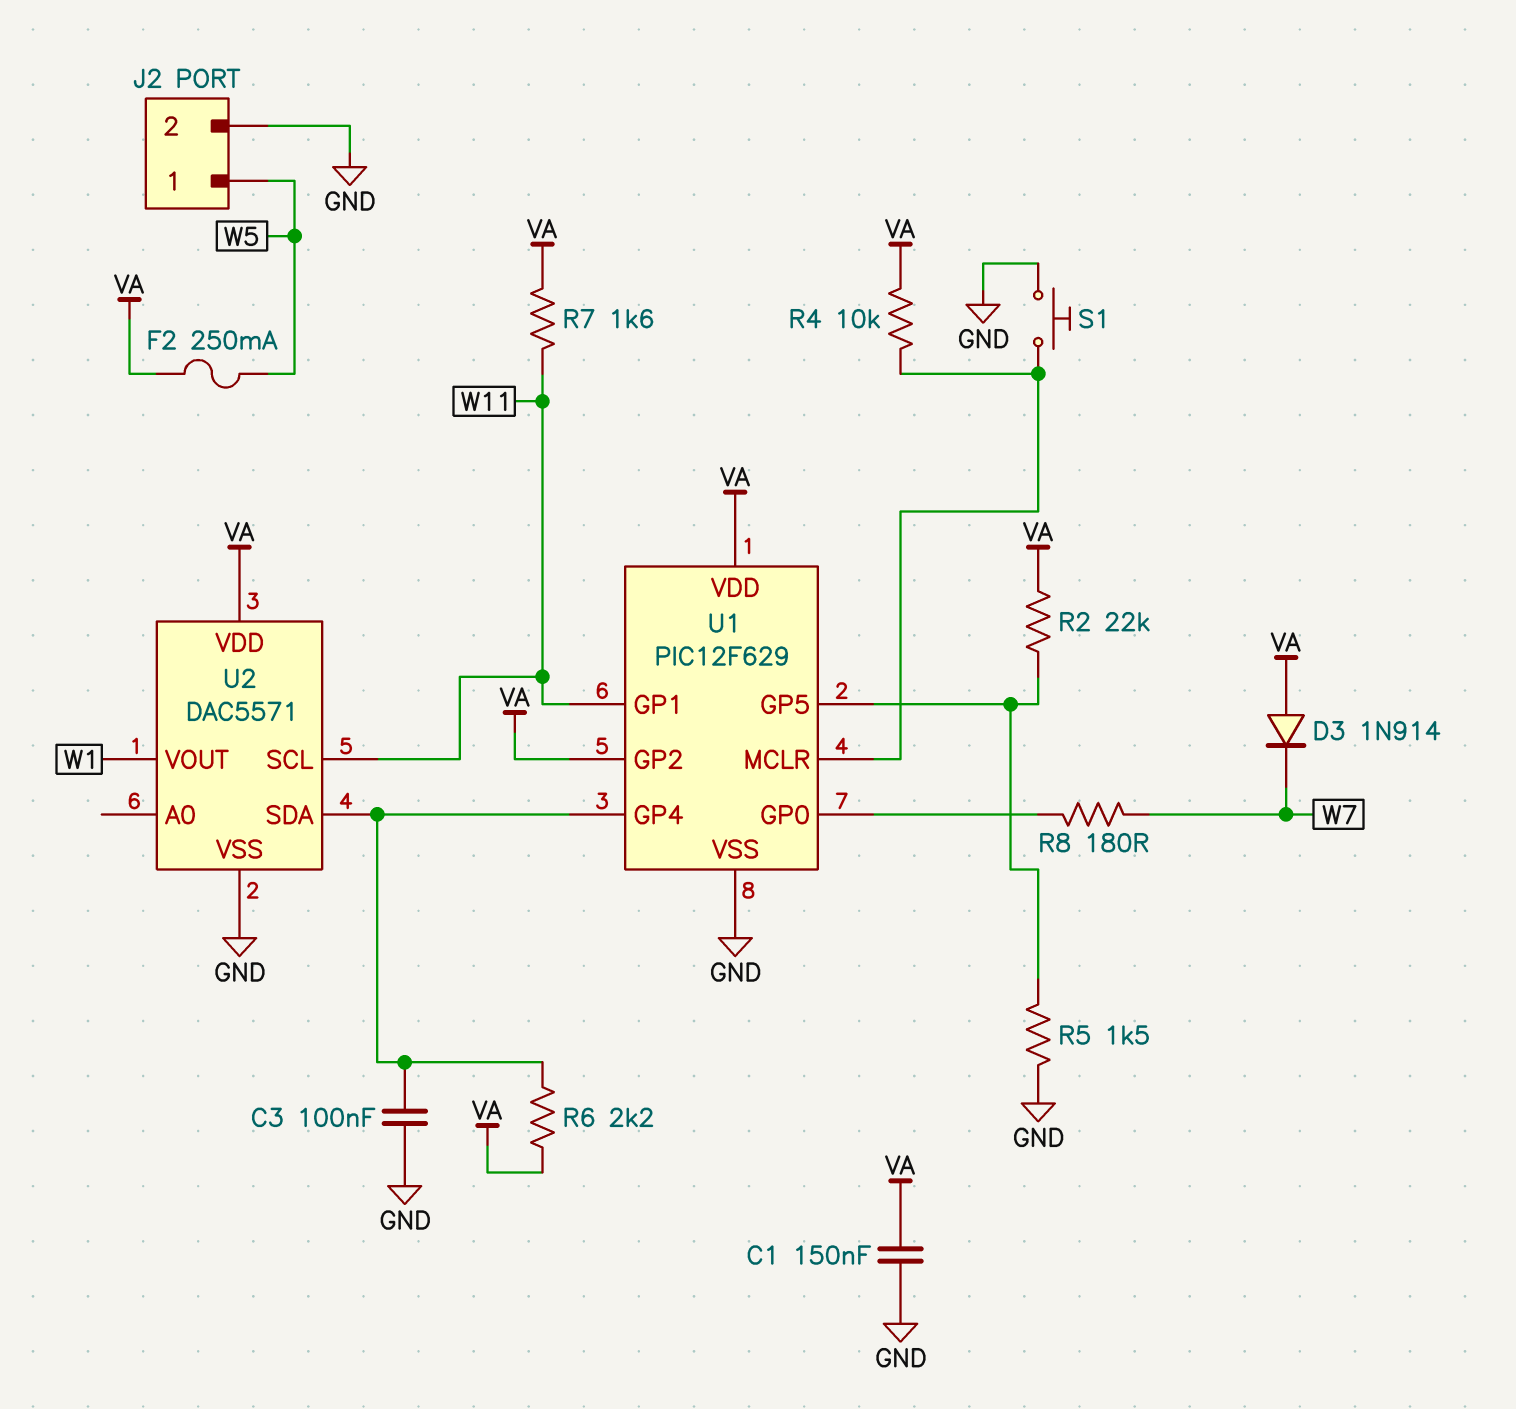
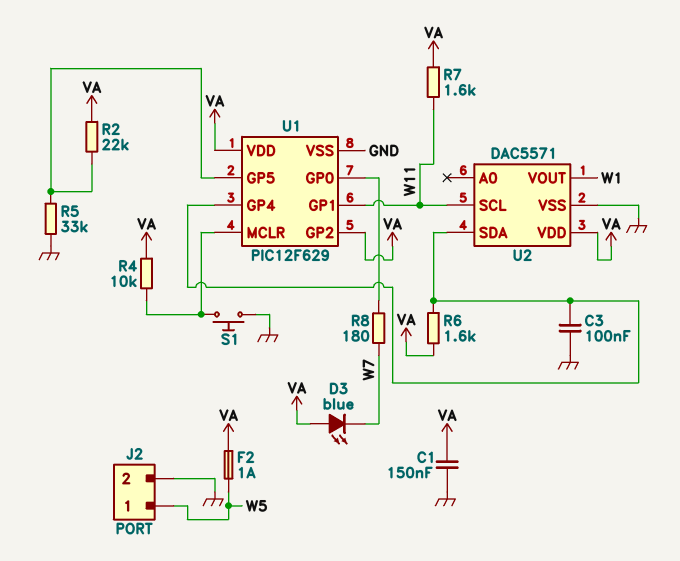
D3: diode 1N914 (A VA, K W7) -> LED blue (A VA, K W7)
F2: 250mA (VA, W5) -> 1A (VA, W5)
R5: 1.5k (GND, U1/GP5) -> 33k (GND, U1/GP5)
R6: 2.2k (U1/GP4, VA) -> 1.6k (U1/GP4, VA)

